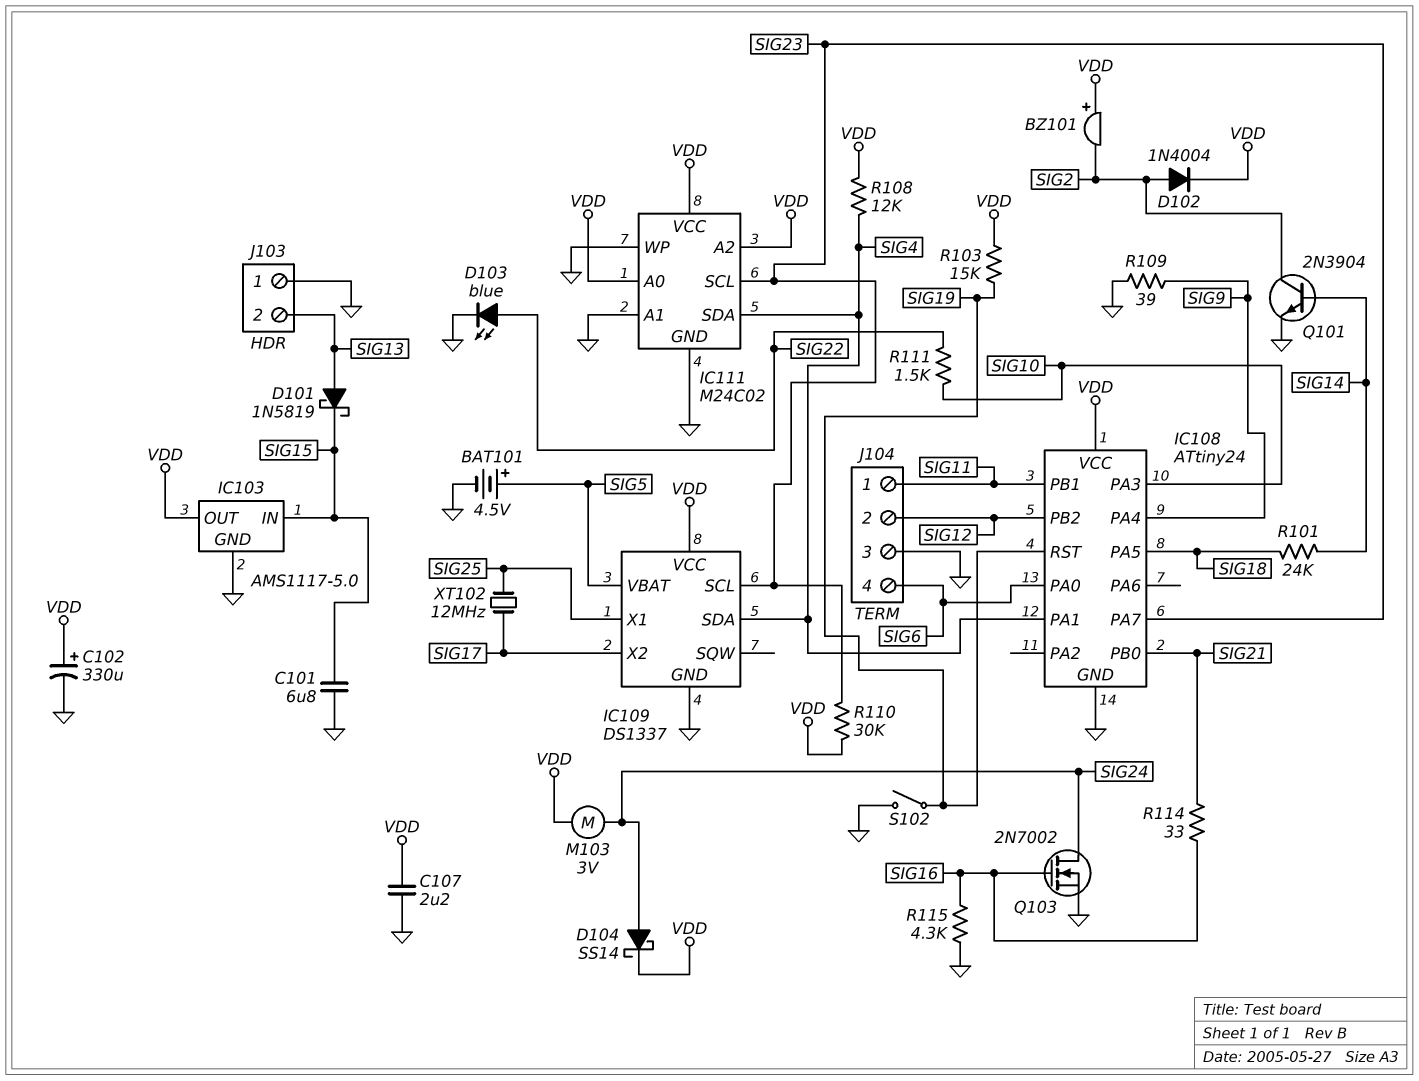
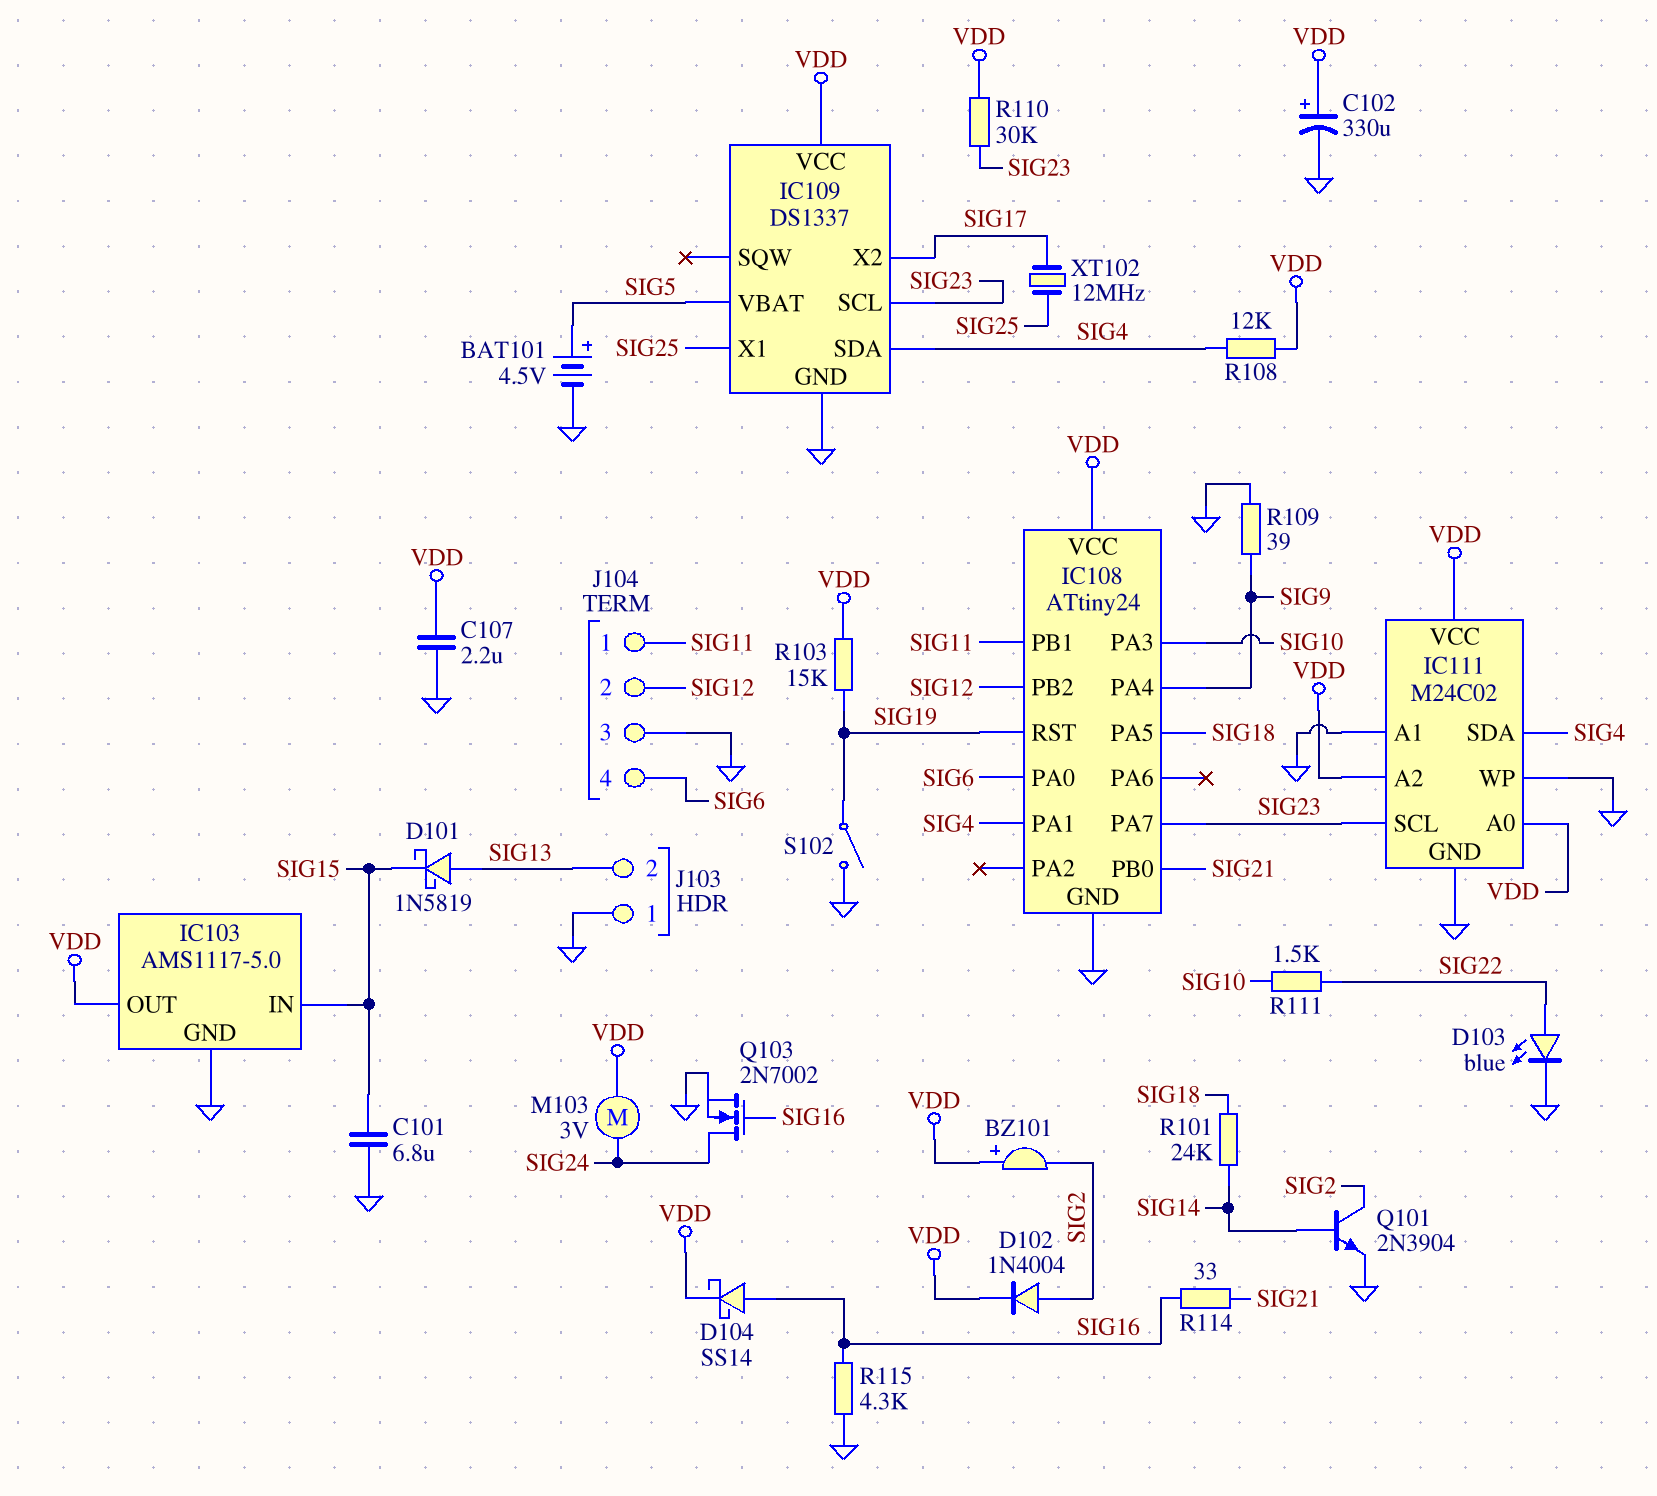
D104: schottky SS14 (A SIG24, K VDD) -> schottky SS14 (A SIG16, K VDD)

